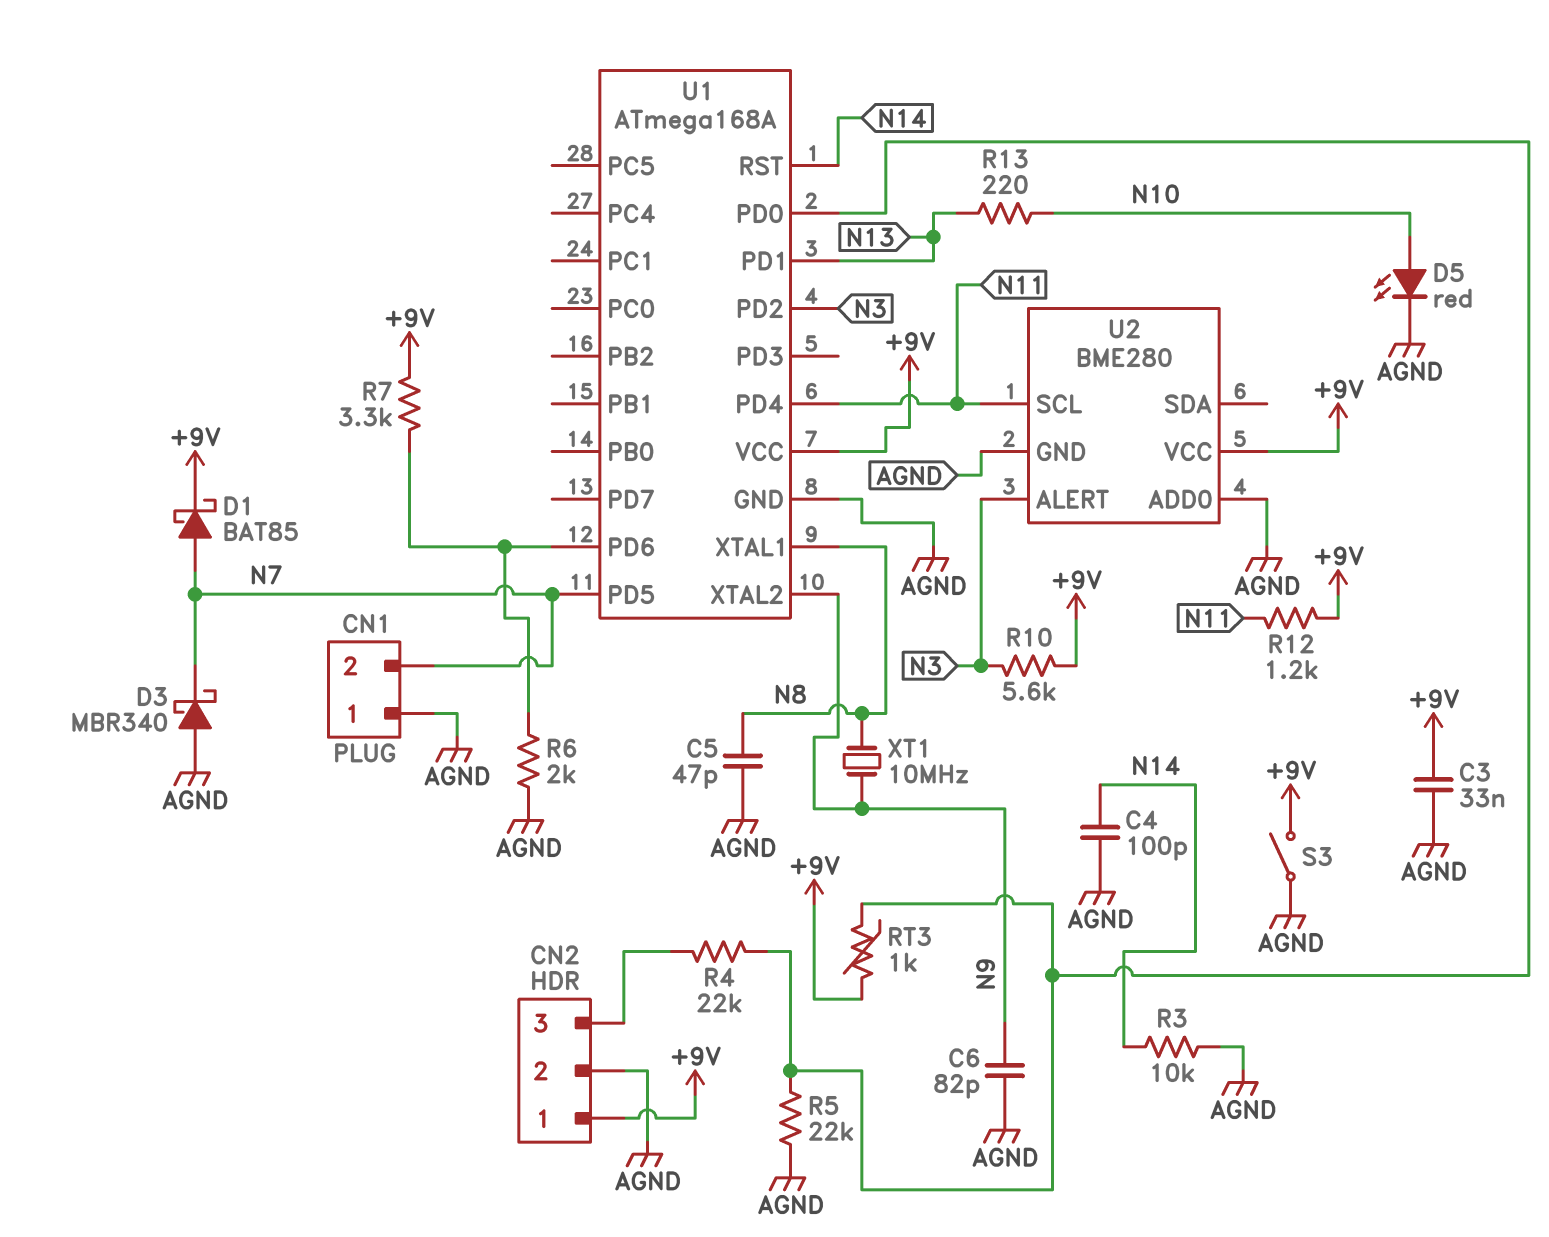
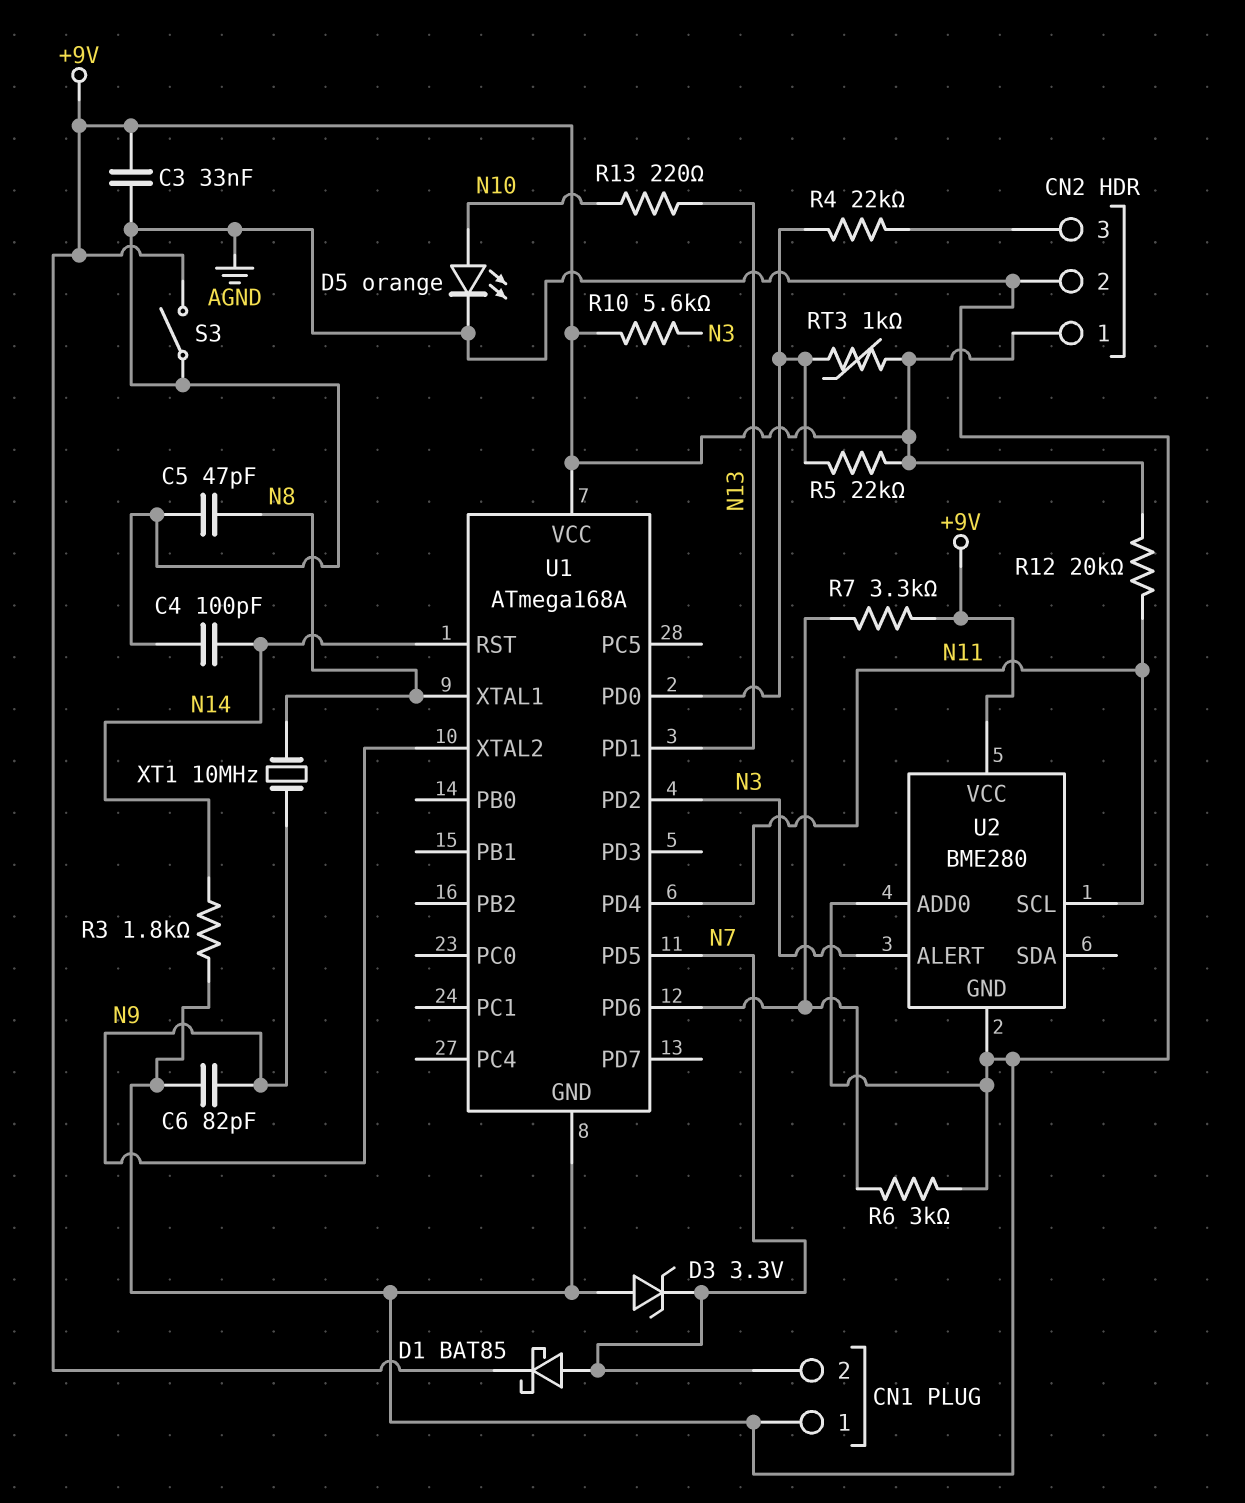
D3: schottky MBR340 (A AGND, K N7) -> zener 3.3V (A AGND, K N7)
D5: LED red (A N10, K AGND) -> LED orange (A N10, K AGND)
R3: 10k (AGND, N14) -> 1.8k (AGND, N14)
R5: 22k (AGND, U1/PD0) -> 22k (+9V, U1/PD0)
R6: 2k (AGND, U1/PD6) -> 3k (AGND, U1/PD6)
R12: 1.2k (+9V, N11) -> 20k (+9V, N11)

